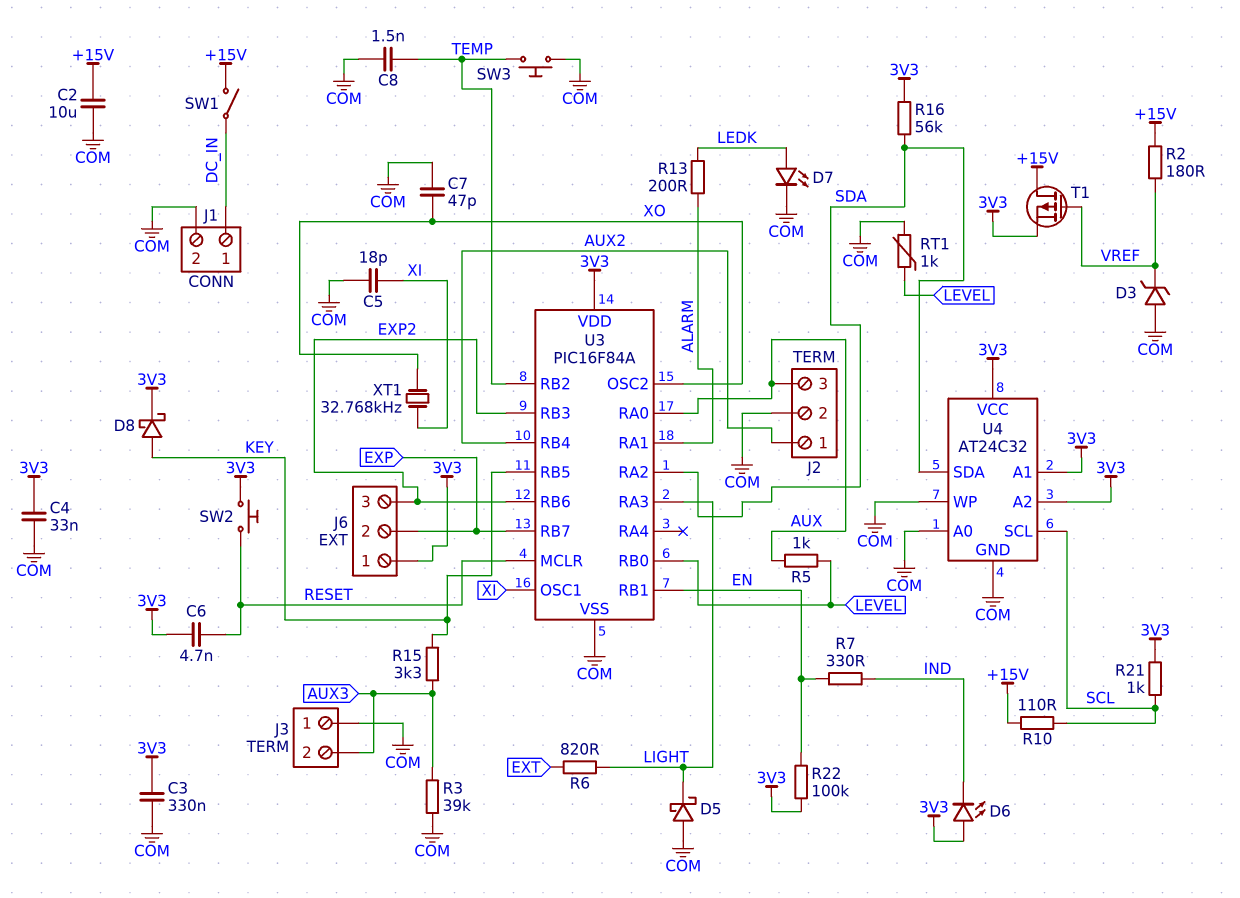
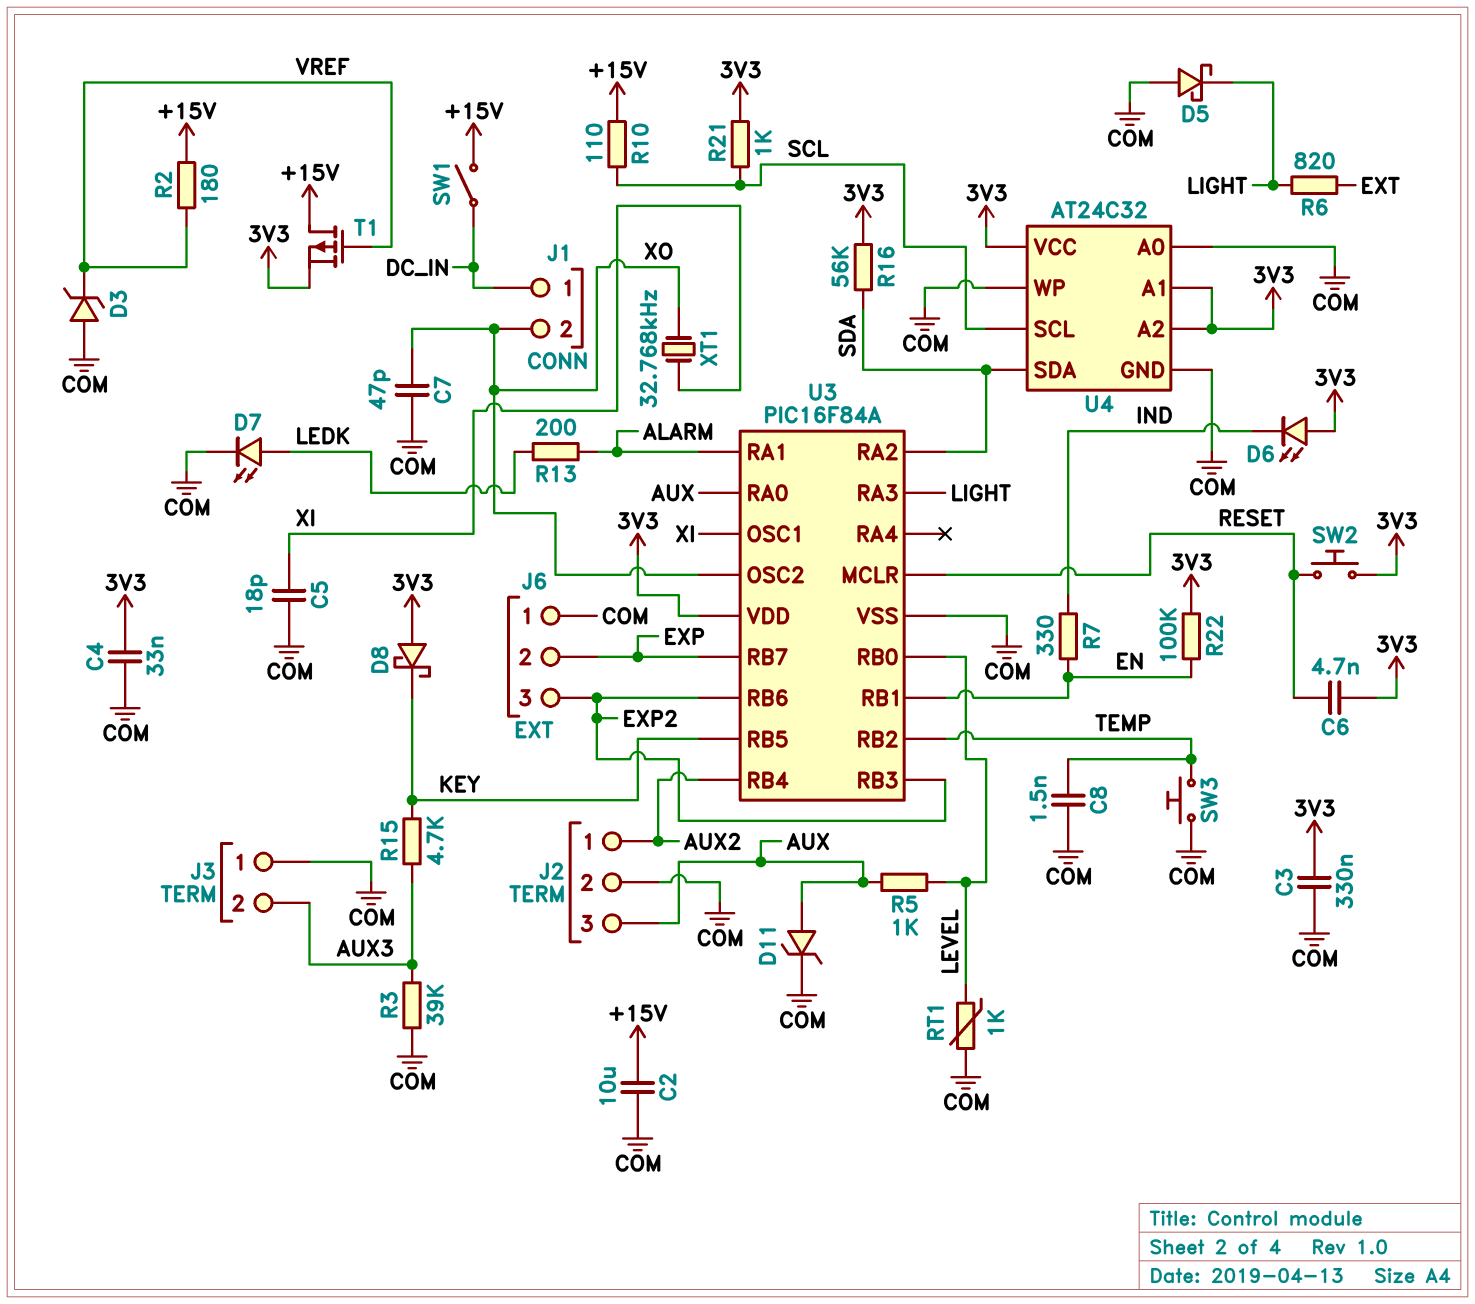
D8: schottky (A KEY, K 3V3) -> schottky (A 3V3, K KEY)
D11: none -> zener (A AUX, K COM)
J1 pin 2: COM -> XO
J6 pin 1: 3V3 -> COM
R15: 3.3k (AUX3, KEY) -> 4.7k (AUX3, KEY)

